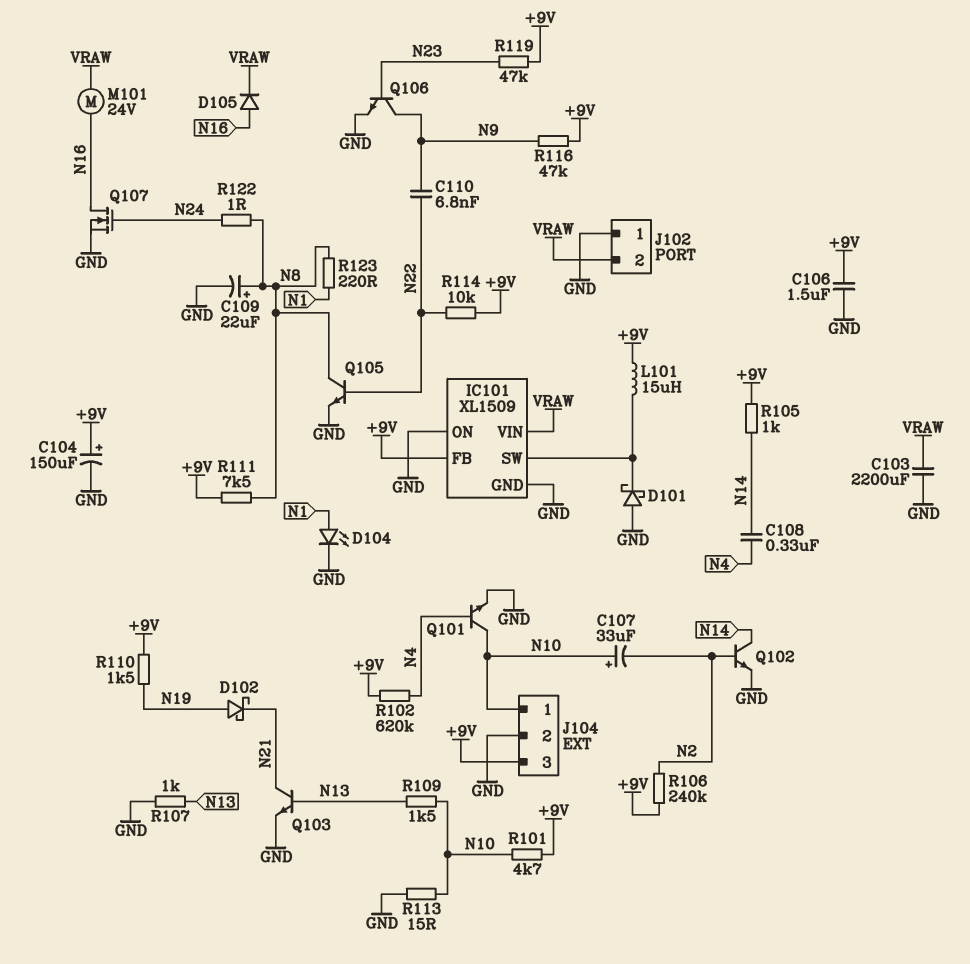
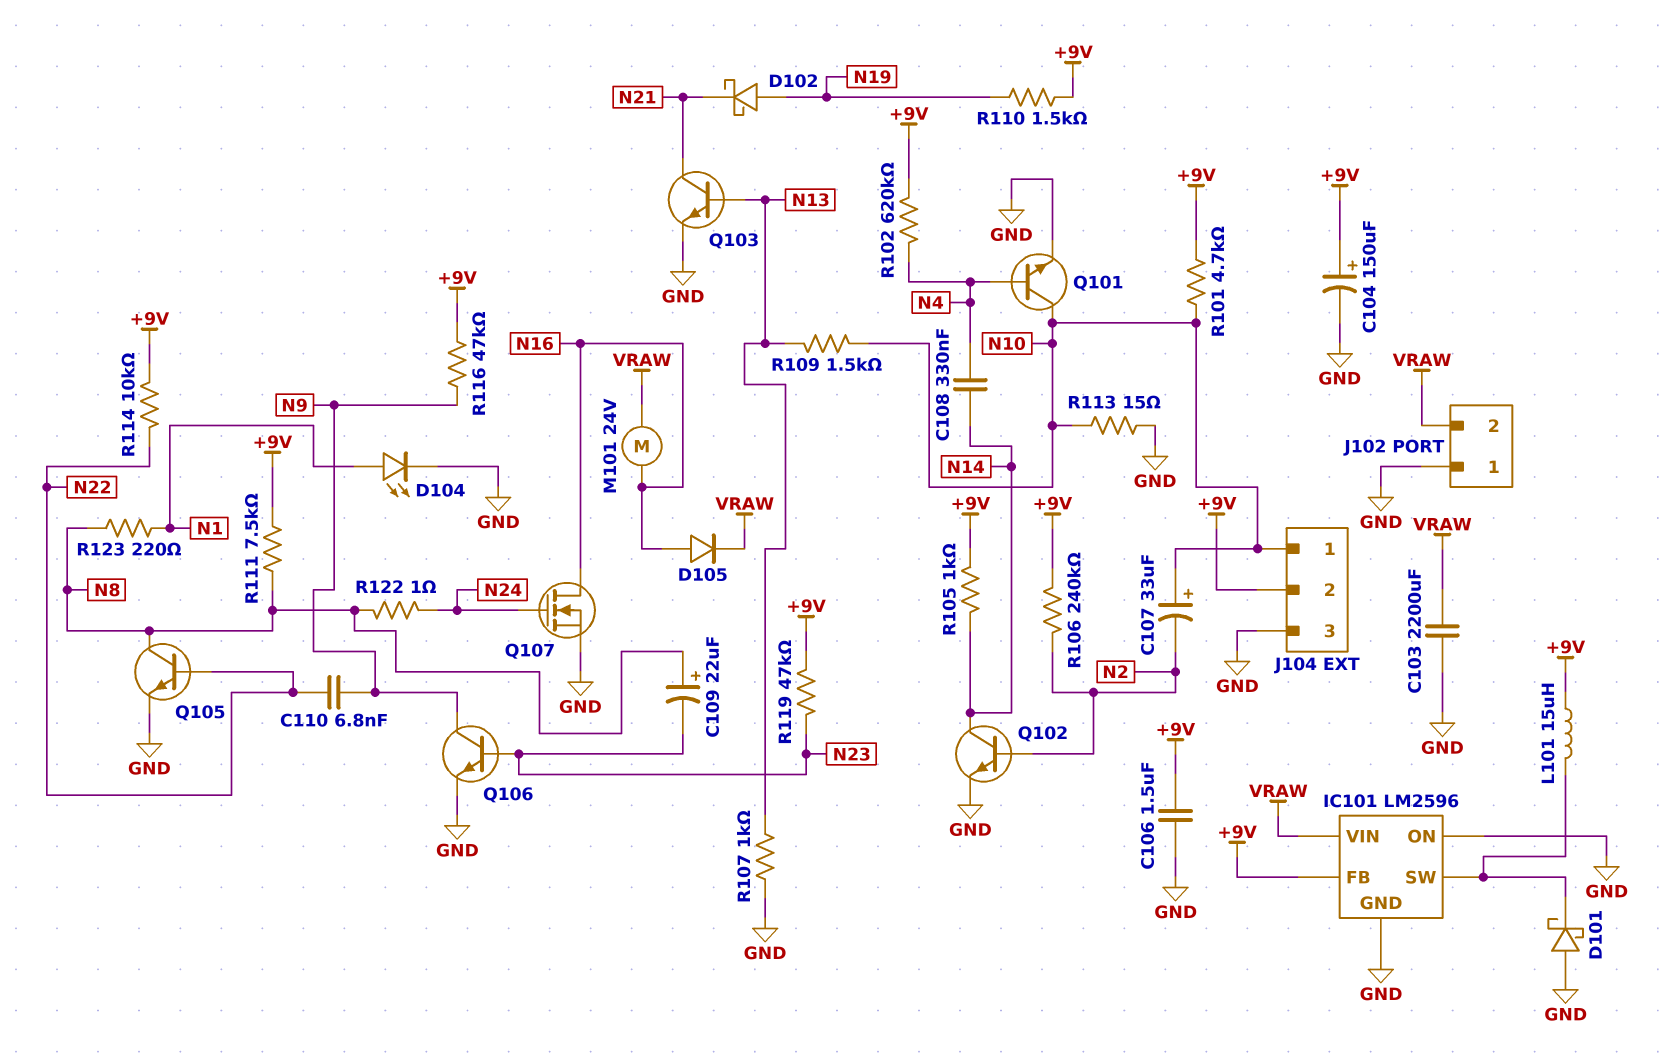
C109: 22uF (plus N8, minus GND) -> 22uF (plus N8, minus N23)
IC101: XL1509 -> LM2596
J104 pin 2: GND -> +9V
J104 pin 3: +9V -> GND

